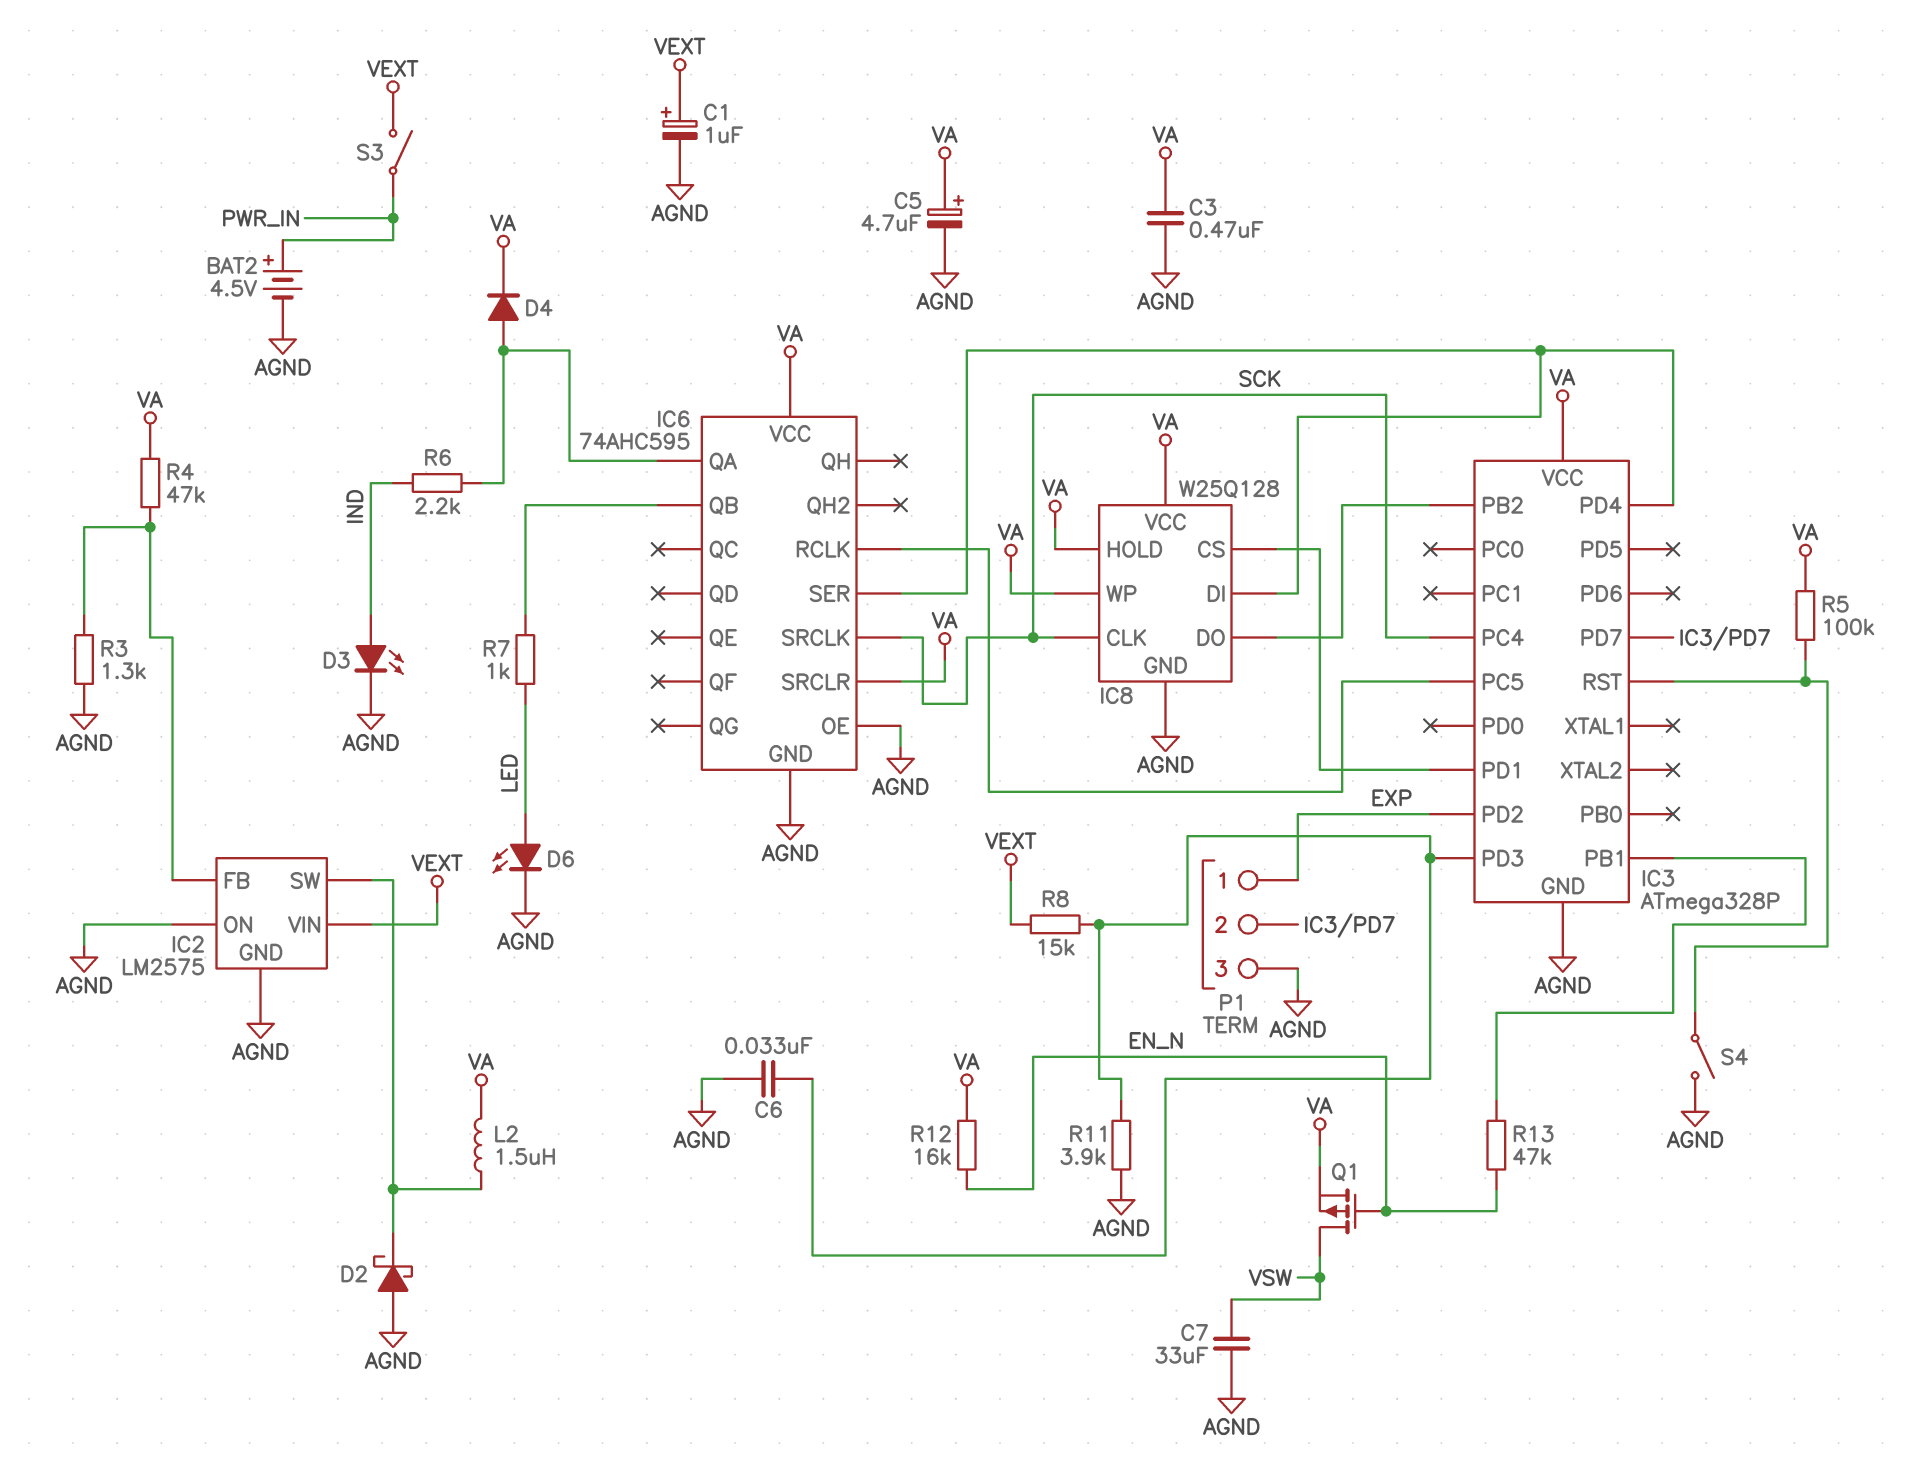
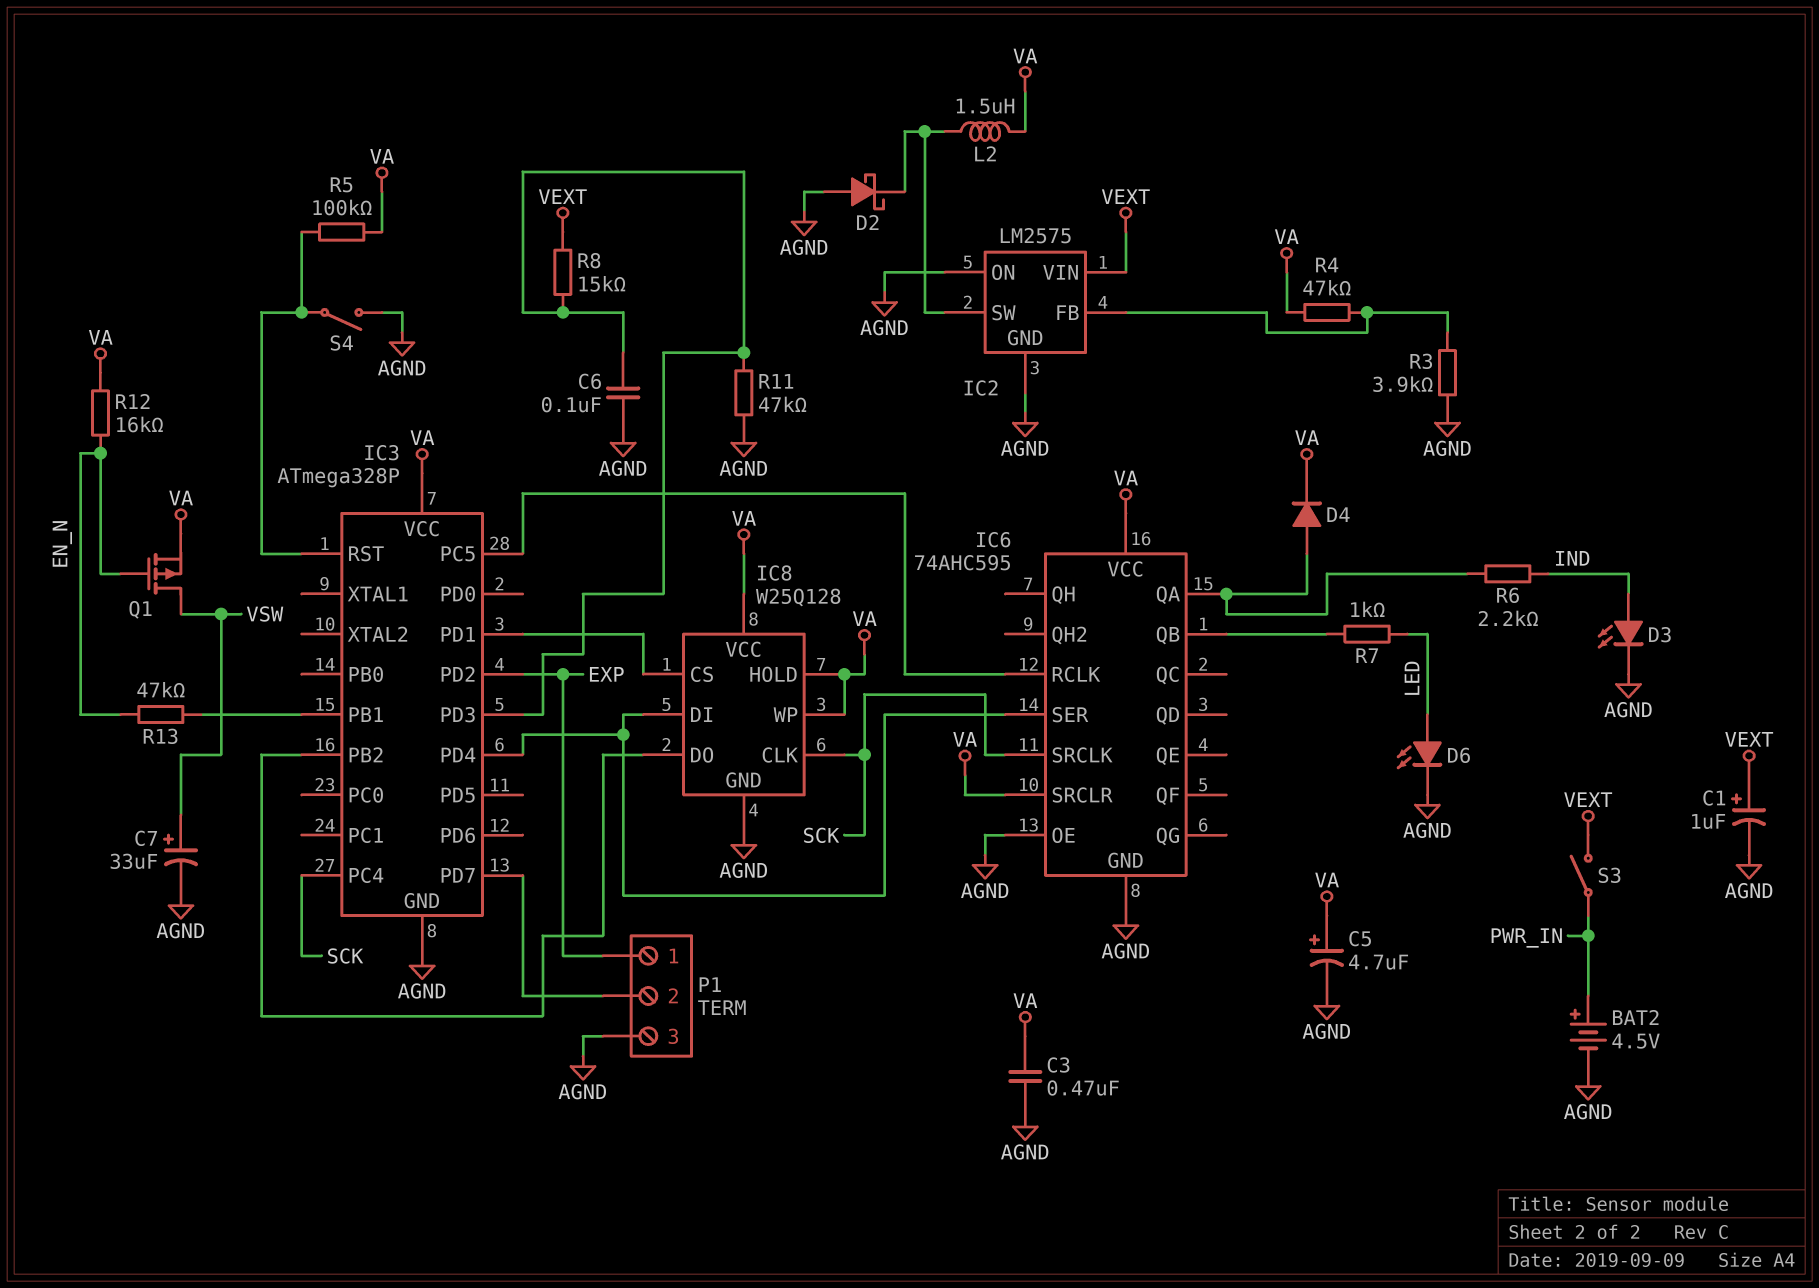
C6: 33nF (AGND, IC3/PD3) -> 100nF (AGND, IC3/PD3)
C7: 33uF (AGND, VSW) -> 33uF (plus VSW, minus AGND)
R3: 1.3k (AGND, IC2/FB) -> 3.9k (AGND, IC2/FB)
R11: 3.9k (AGND, IC3/PD3) -> 47k (AGND, IC3/PD3)

